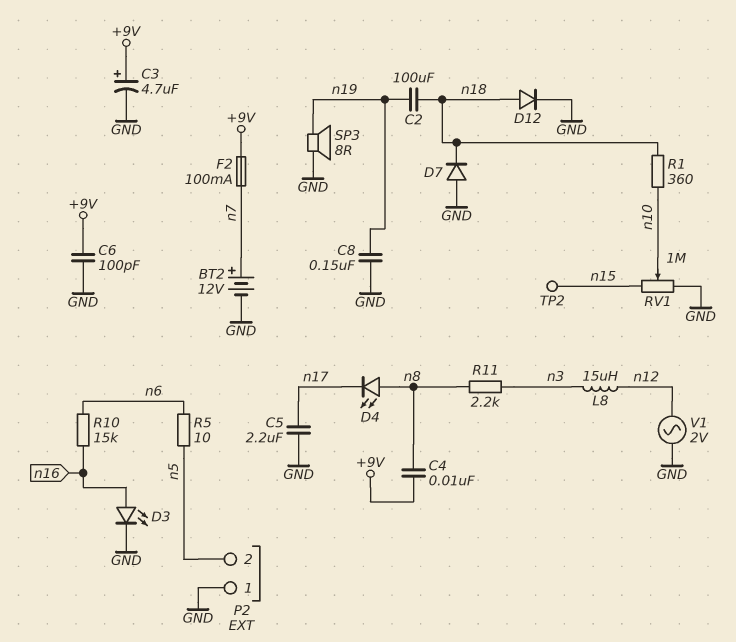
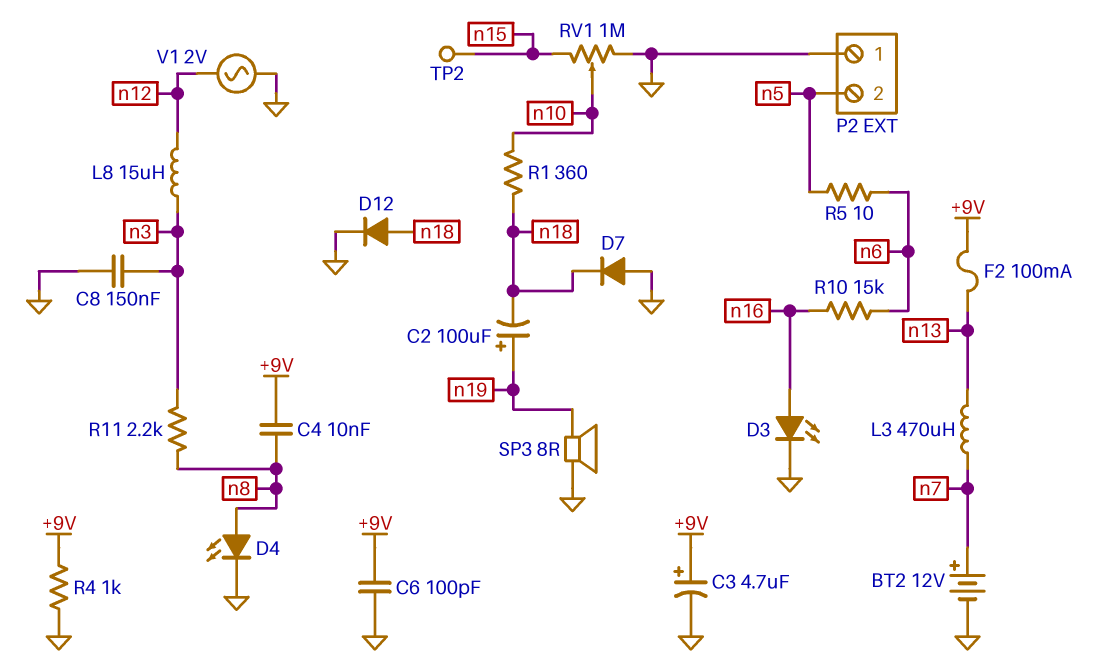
C2: 100uF (n18, n19) -> 100uF (plus n19, minus n18)
C5: 2.2uF (GND, n17) -> none
C8: 150nF (GND, n19) -> 150nF (GND, n3)
D4: LED (A n8, K n17) -> LED (A n8, K GND)
F2: 100mA (+9V, n7) -> 100mA (+9V, n13)
L3: none -> 470uH (n7, n13)
R4: none -> 1k (+9V, GND)

